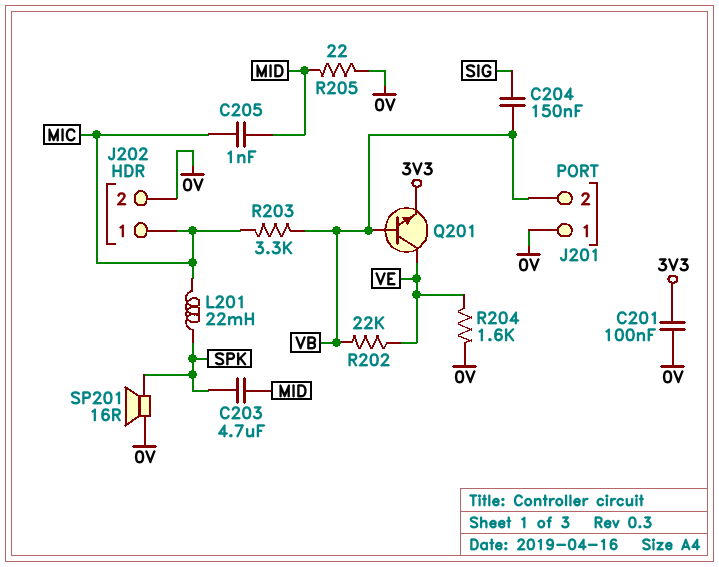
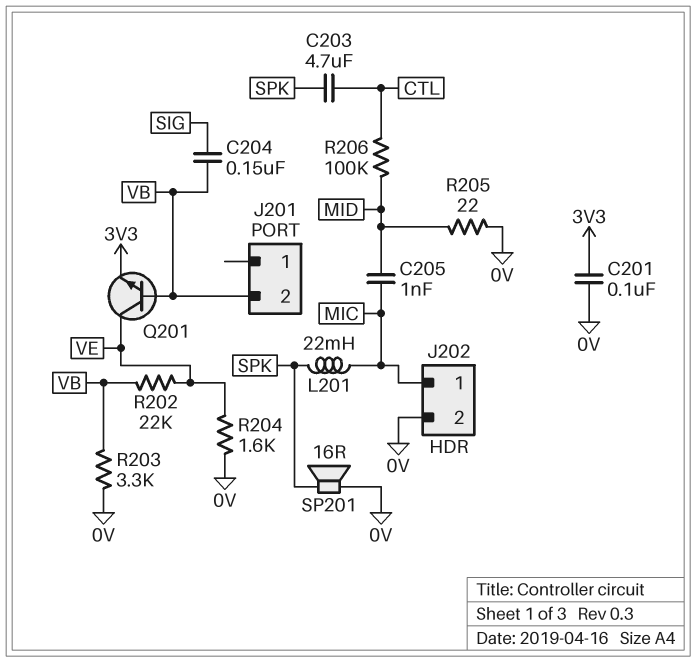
C203: 4.7uF (MID, SPK) -> 4.7uF (CTL, SPK)
J201 pin 1: 0V -> none
R203: 3.3k (MIC, VB) -> 3.3k (0V, VB)
R206: none -> 100k (CTL, MID)

